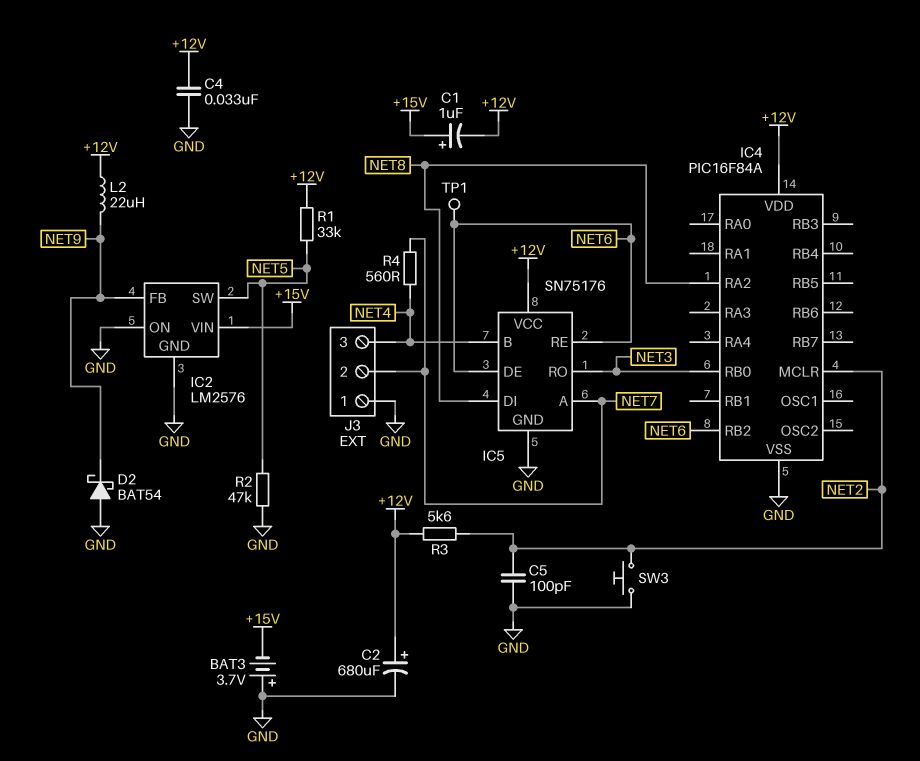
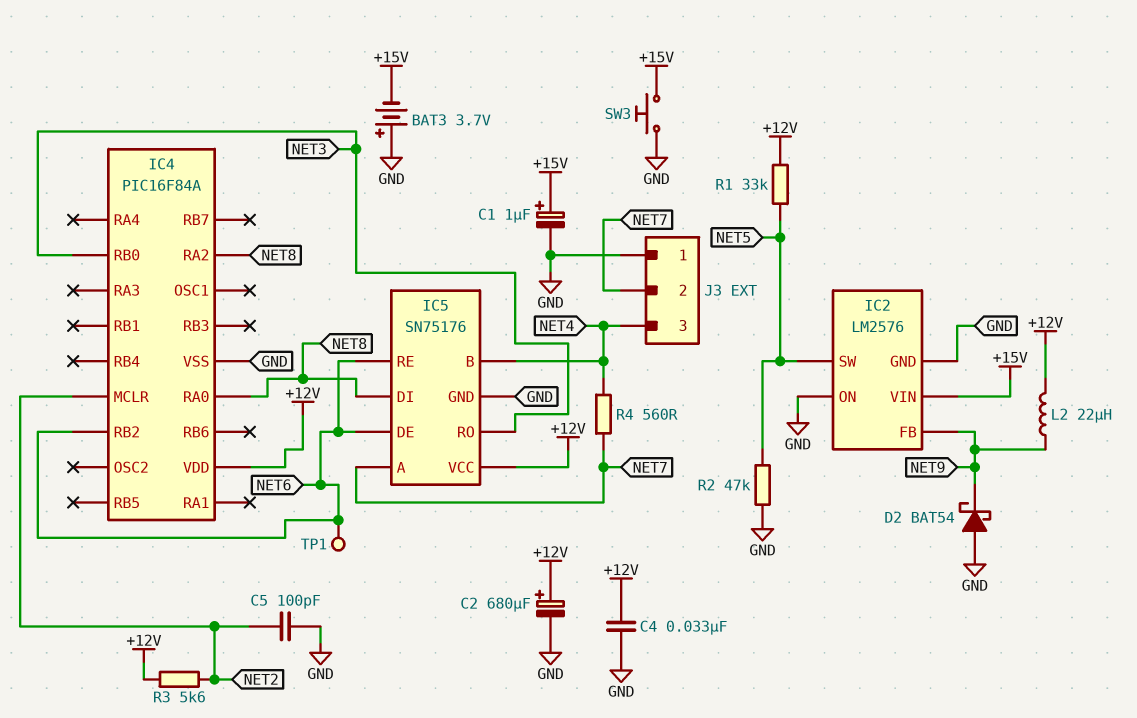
C1: 1uF (plus +15V, minus +12V) -> 1uF (plus +15V, minus GND)
IC4 pin RA0: none -> NET8
SW3: button (GND, NET2) -> button (+15V, GND)

